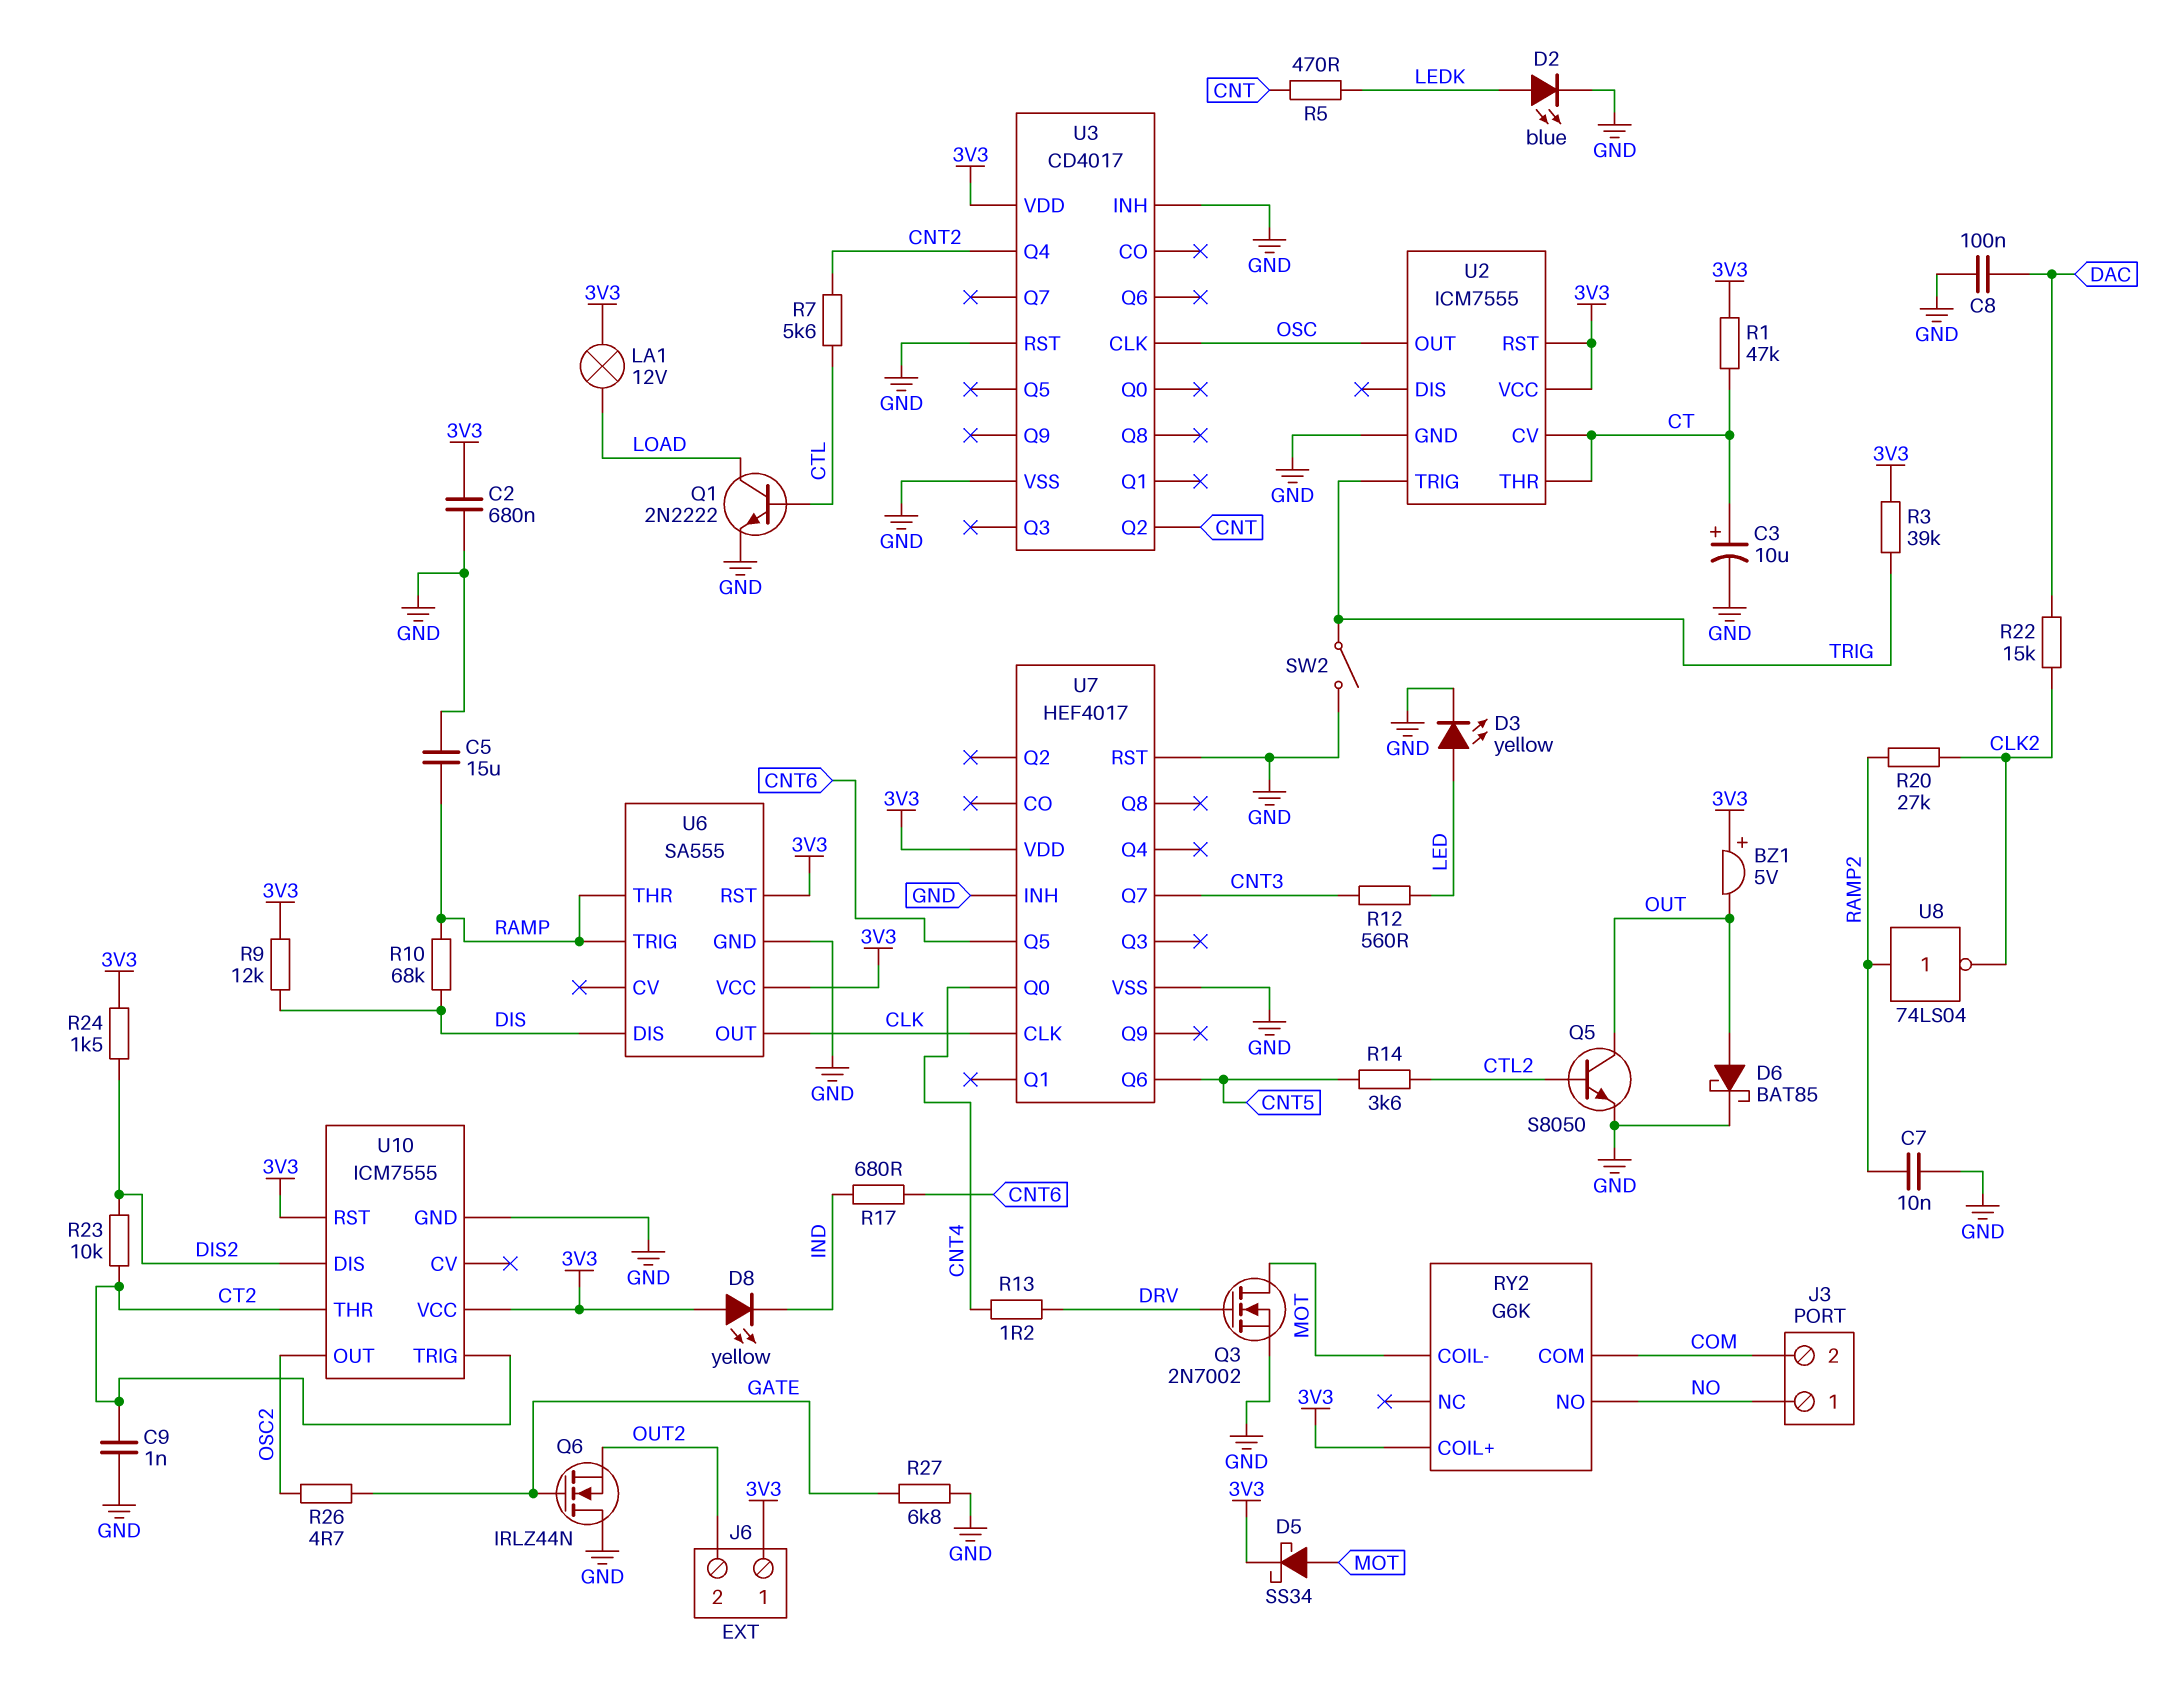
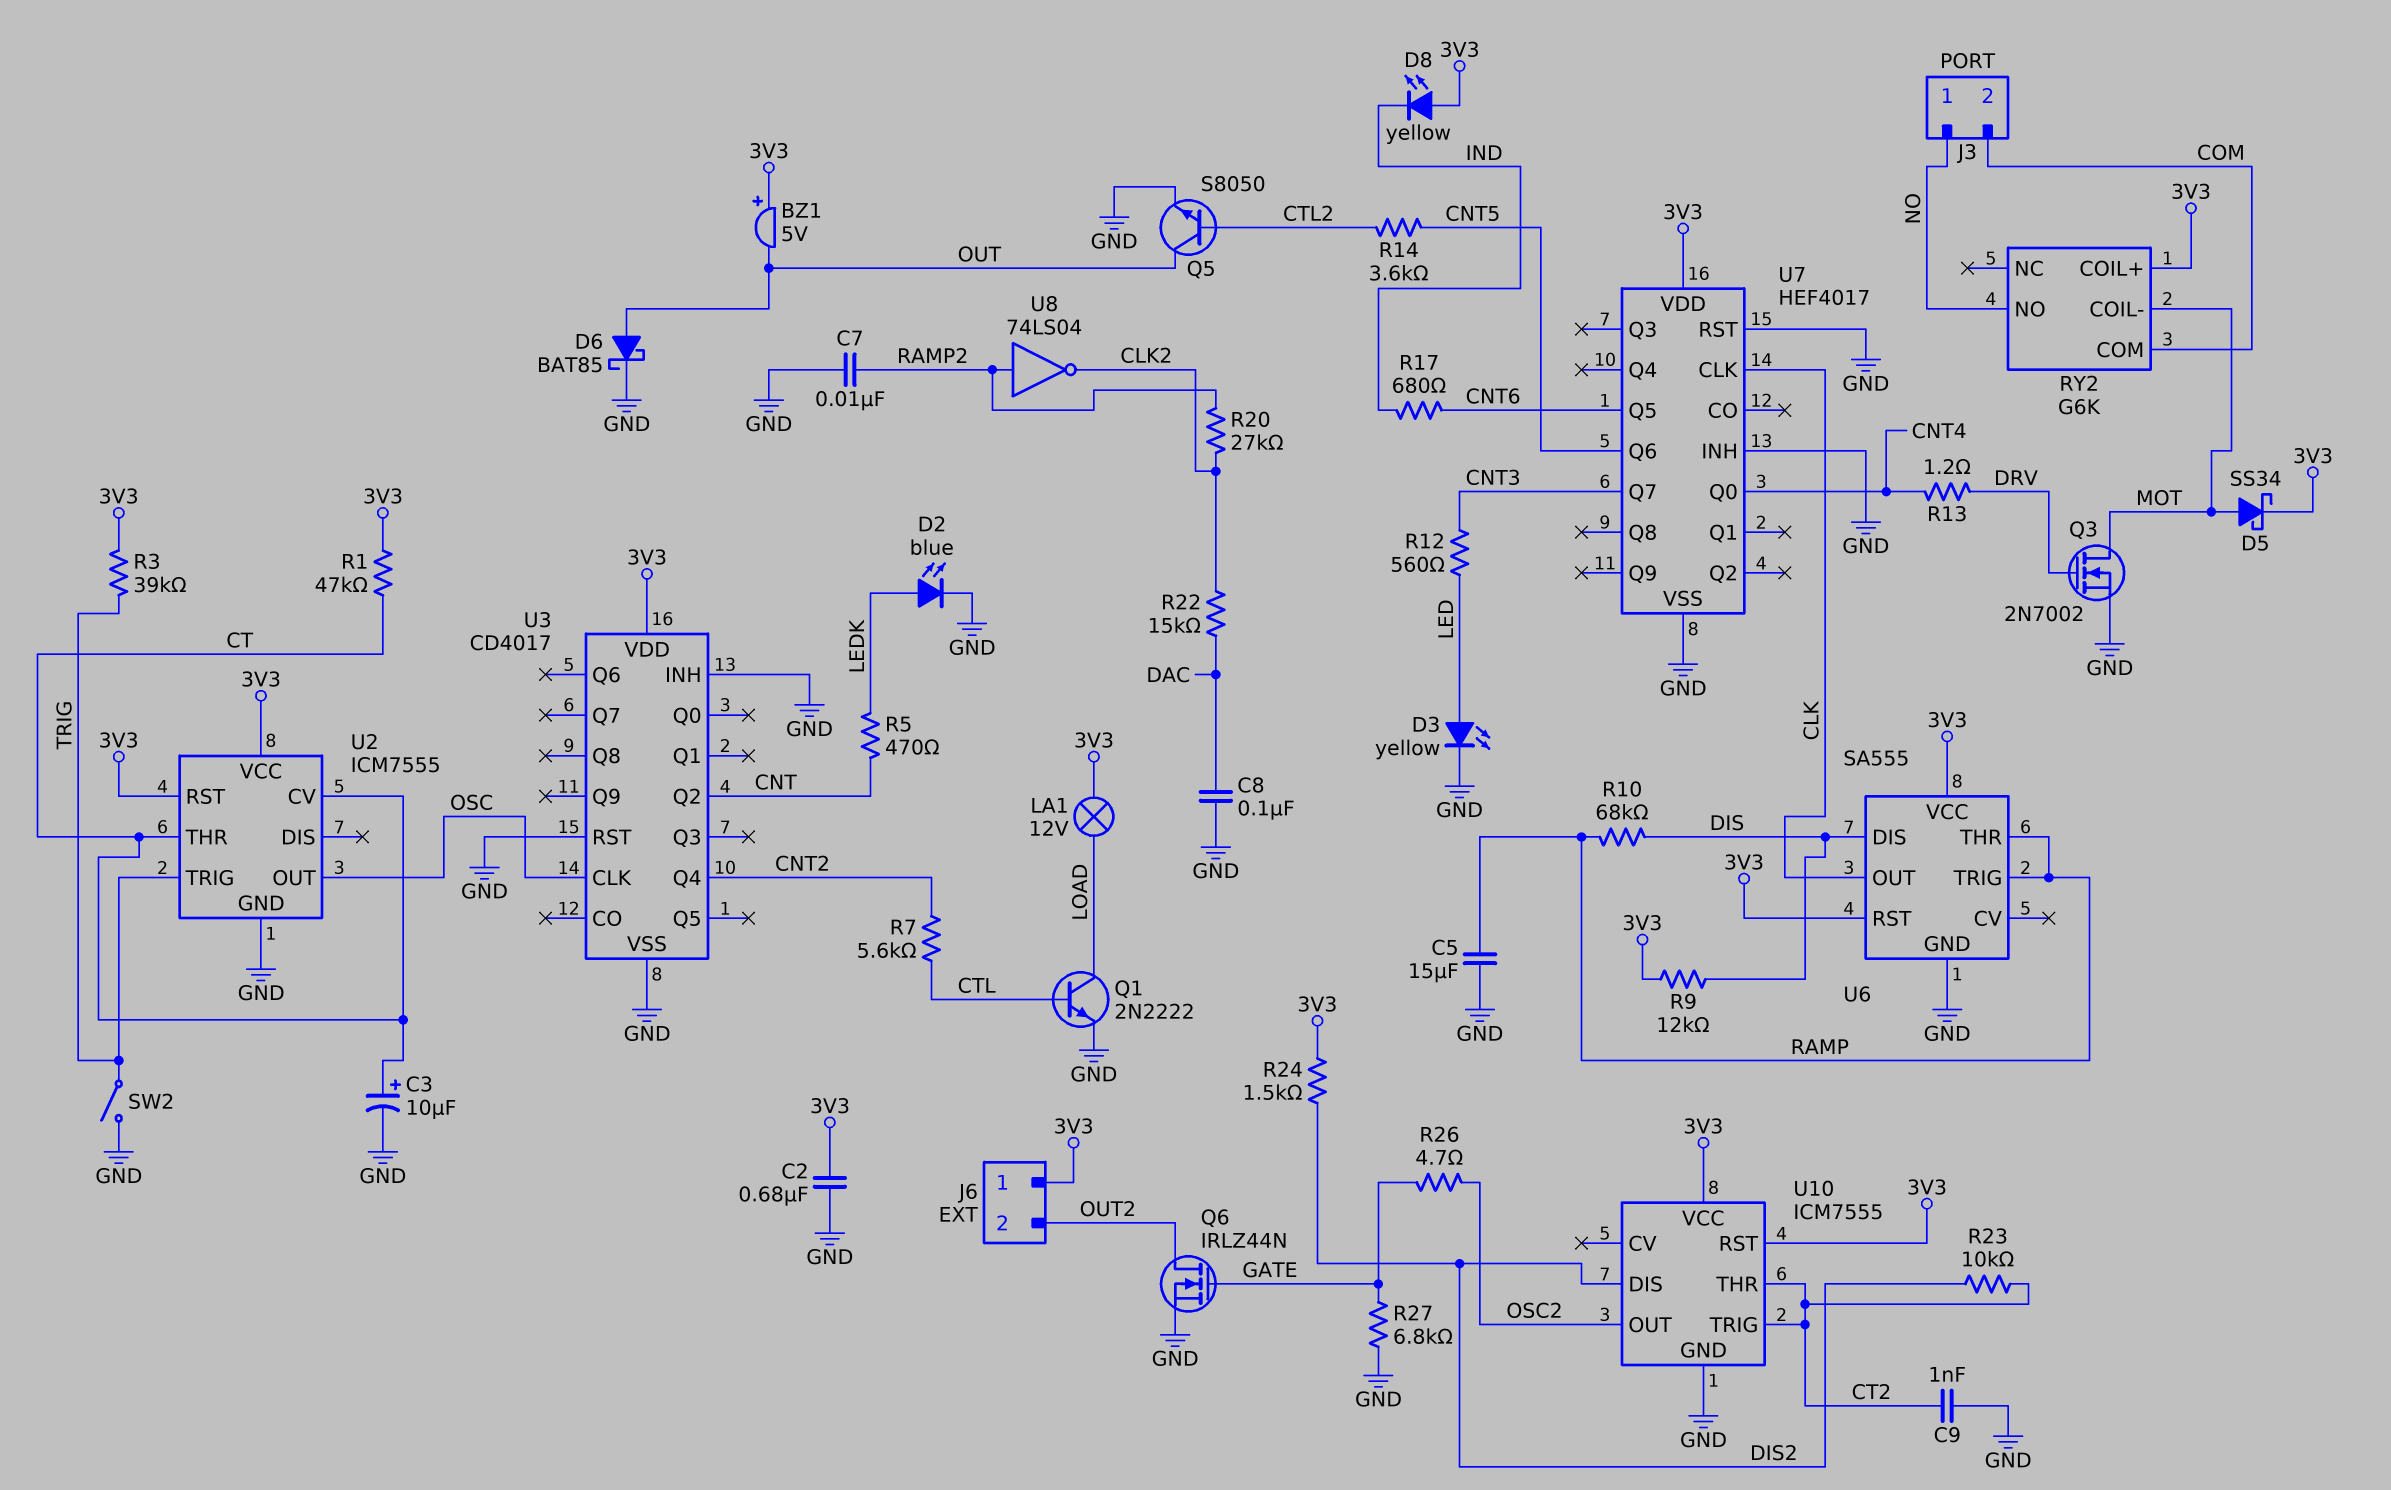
Q6: NMOS IRLZ44N (G GATE, D GND, S OUT2) -> NMOS IRLZ44N (G GATE, D OUT2, S GND)

